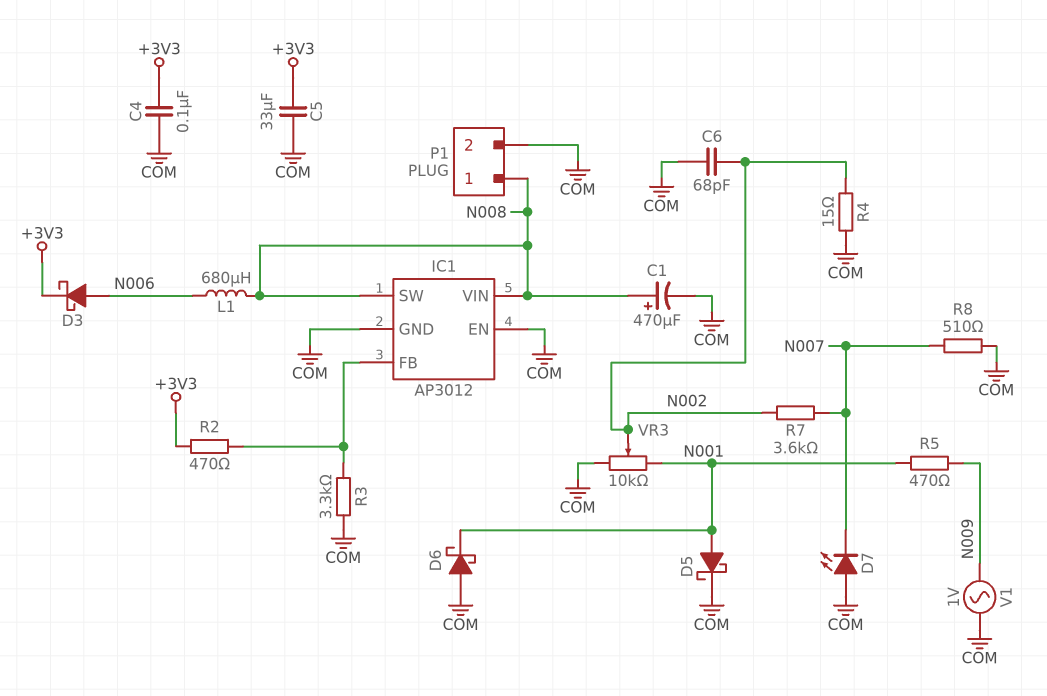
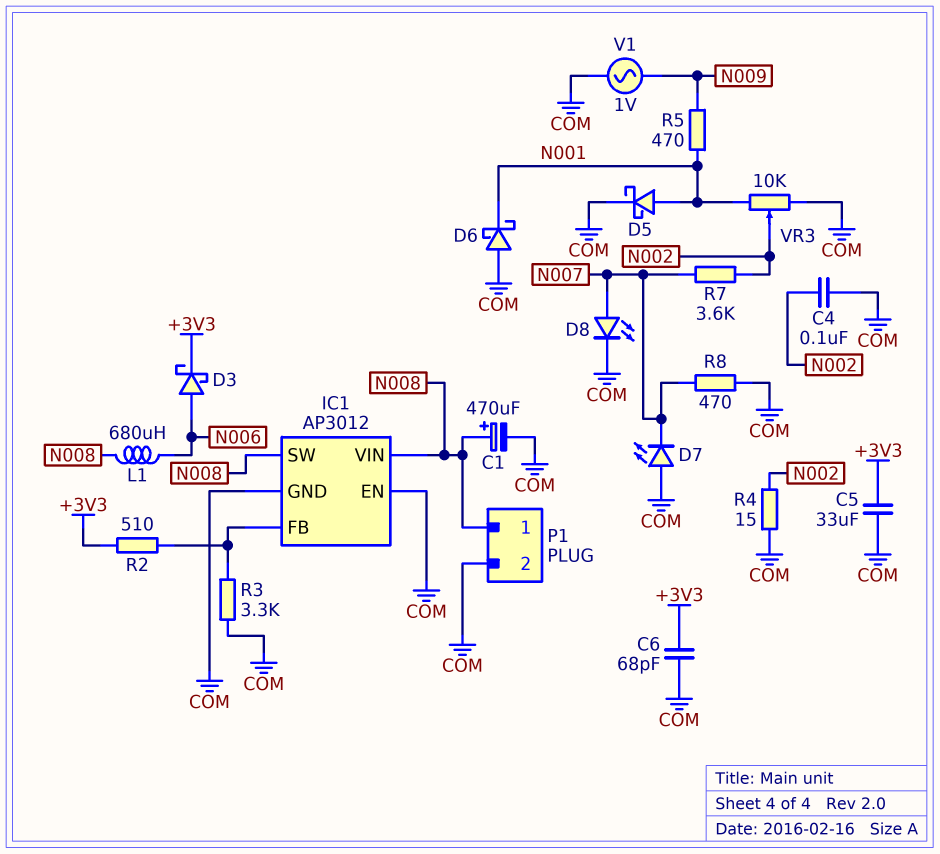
C4: 100nF (+3V3, COM) -> 100nF (COM, N002)
C6: 68pF (COM, N002) -> 68pF (+3V3, COM)
D8: none -> LED (A N007, K COM)
R2: 470 (+3V3, IC1/FB) -> 510 (+3V3, IC1/FB)
R8: 510 (COM, N007) -> 470 (COM, N007)

